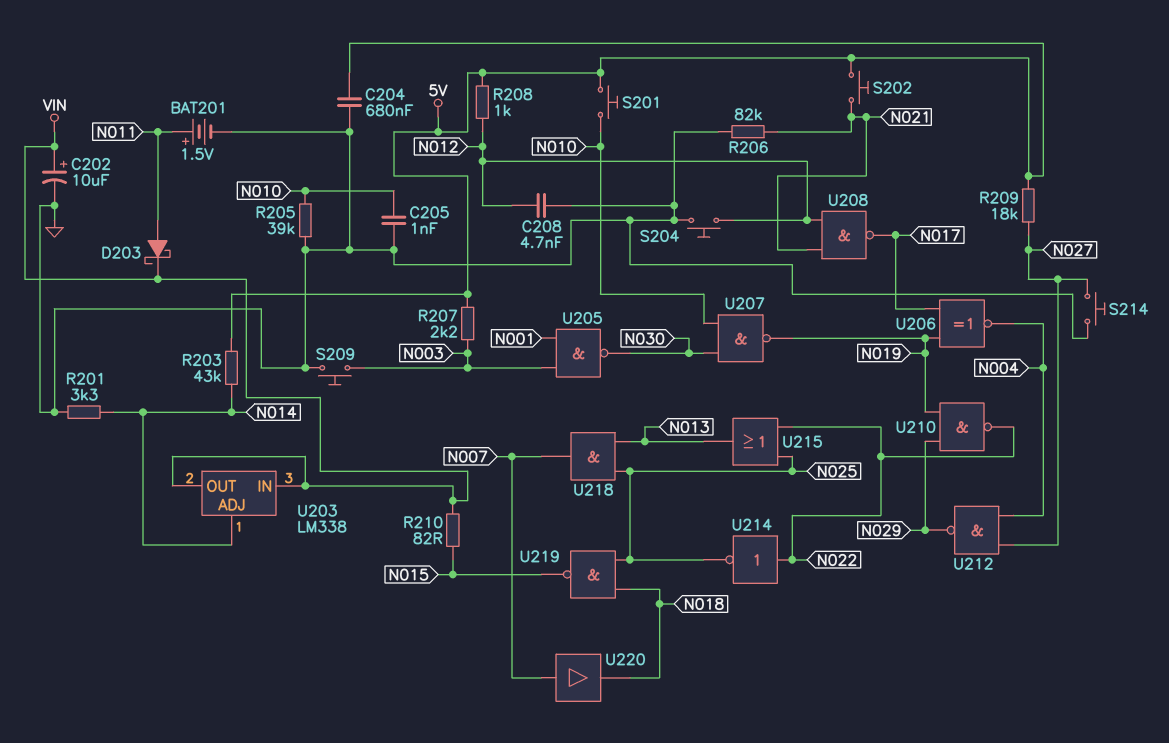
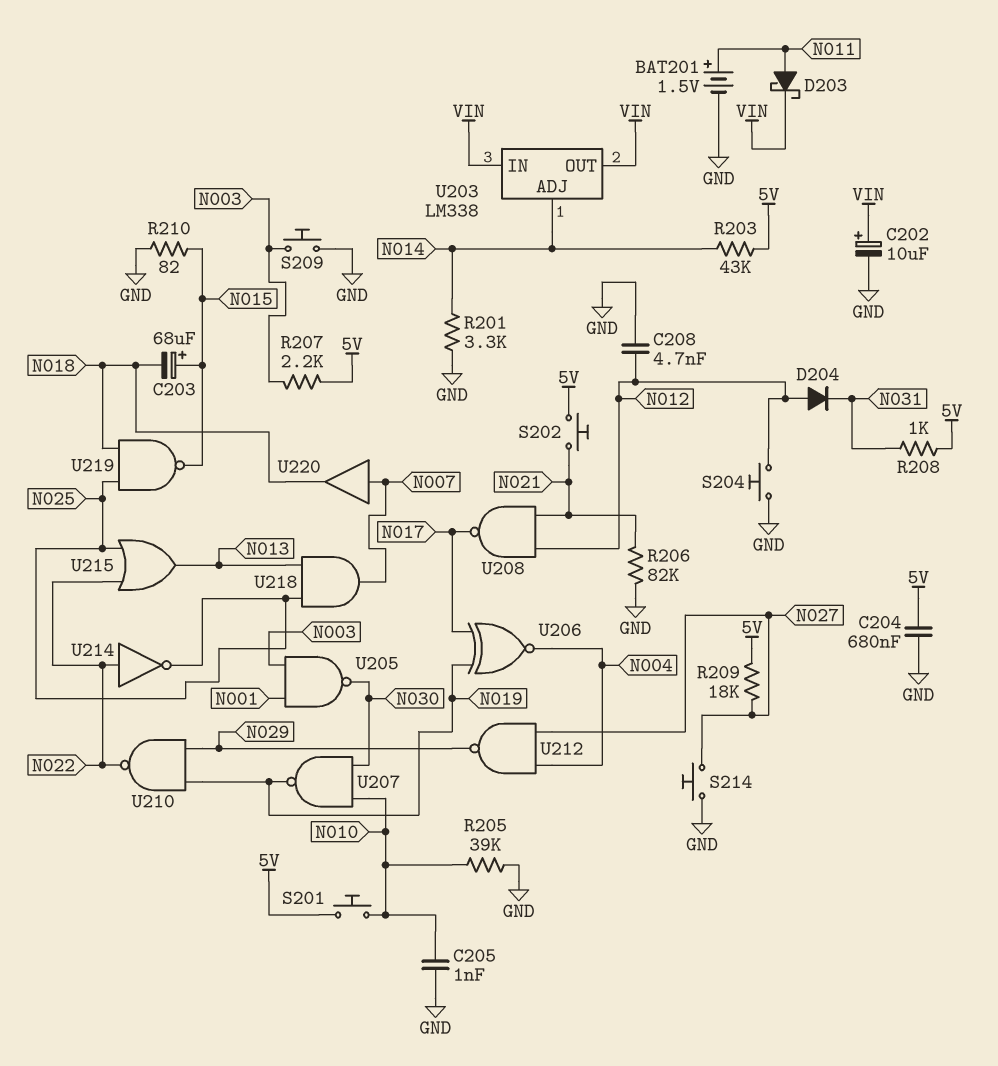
C203: none -> 68uF (plus N015, minus N018)
D204: none -> diode (A N012, K N031)
R208: 1k (5V, N012) -> 1k (5V, N031)
R210: 82 (N015, VIN) -> 82 (GND, N015)

